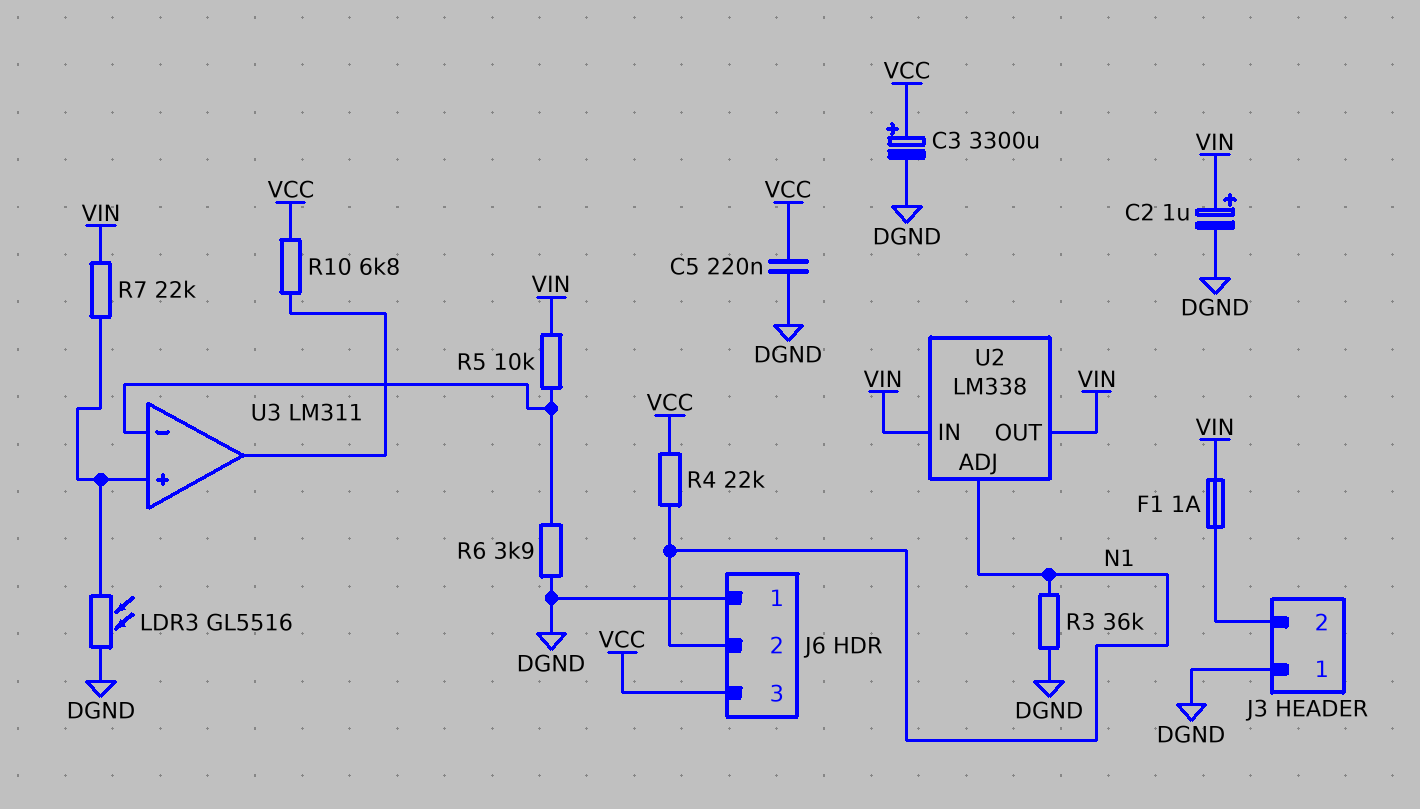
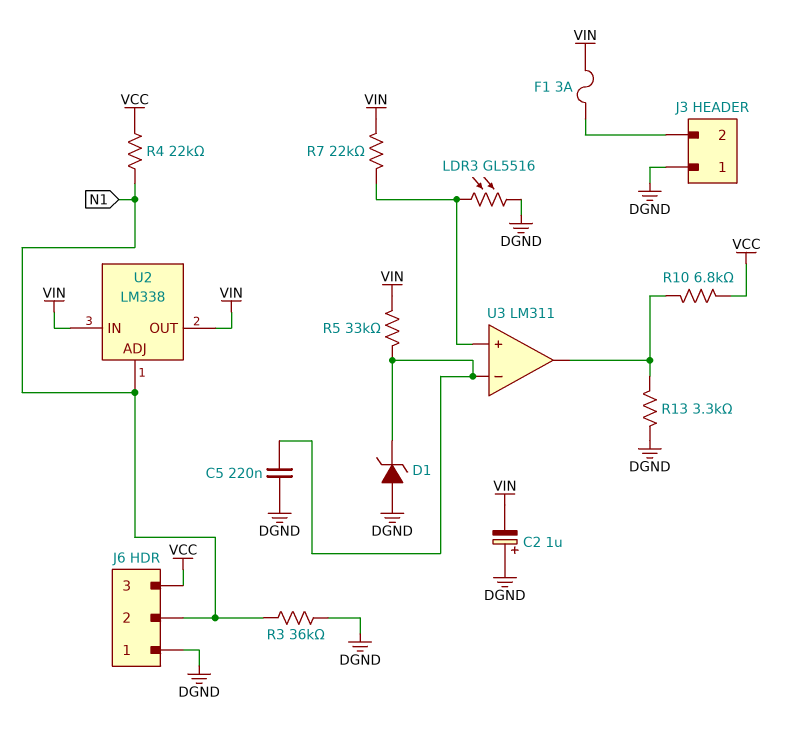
C2: 1uF (plus VIN, minus DGND) -> 1uF (plus DGND, minus VIN)
C3: 3300uF (plus VCC, minus DGND) -> none
C5: 220nF (DGND, VCC) -> 220nF (DGND, U3/in-)
D1: none -> zener (A DGND, K U3/in-)
F1: 1A (J3/2, VIN) -> 3A (J3/2, VIN)
R5: 10k (U3/in-, VIN) -> 33k (U3/in-, VIN)
R6: 3.9k (DGND, U3/in-) -> none
R13: none -> 3.3k (DGND, U3/out)

